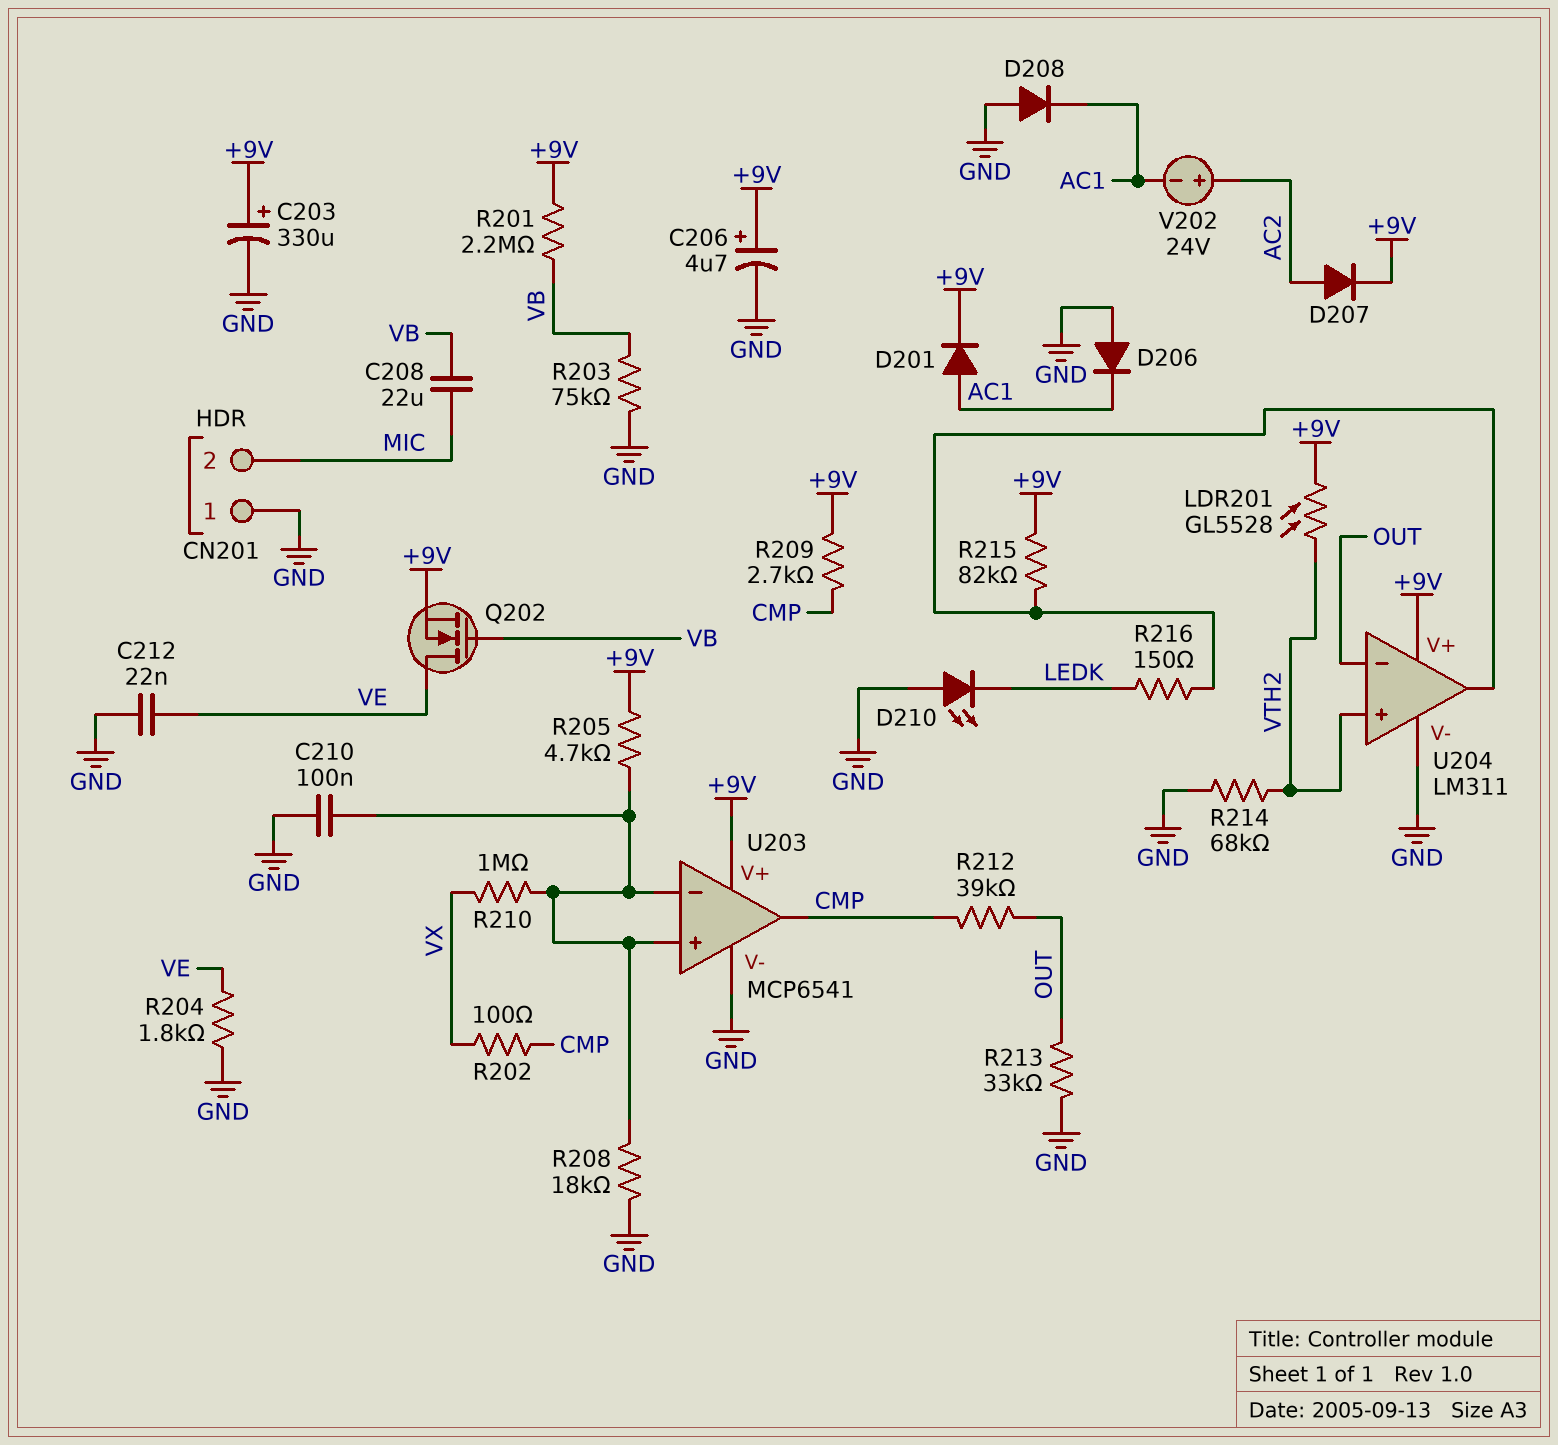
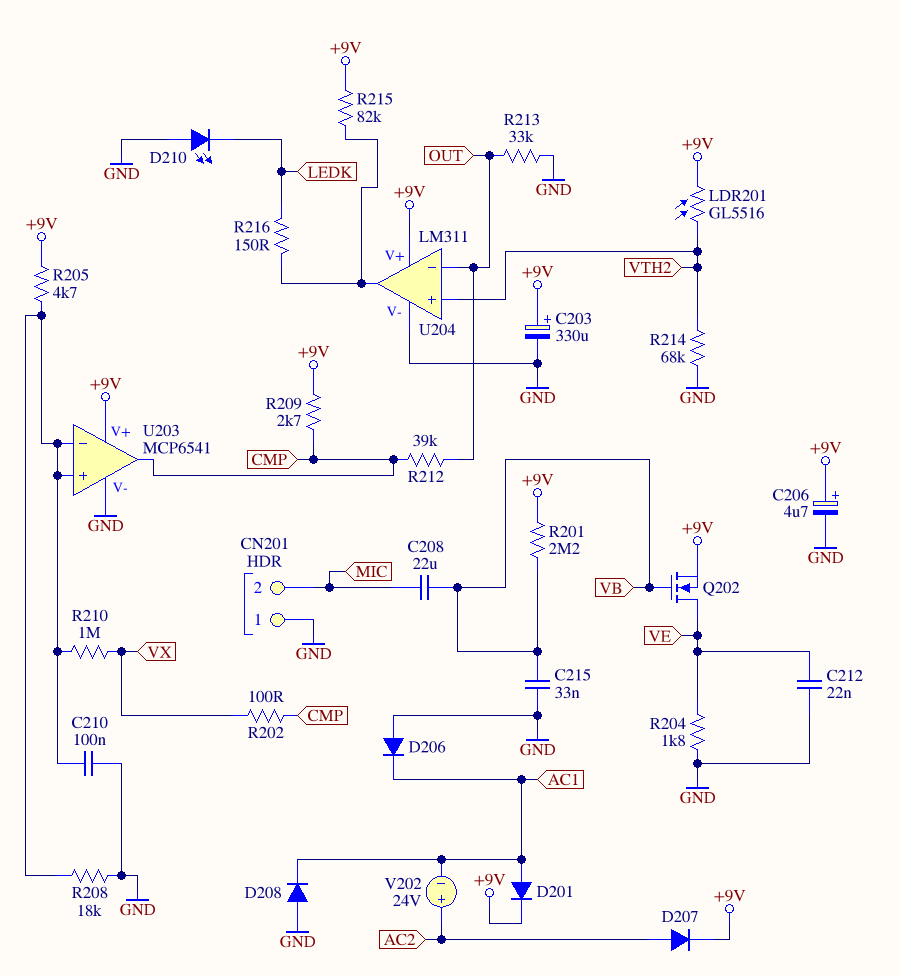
C215: none -> 33nF (GND, VB)
LDR201: GL5528 (+9V, VTH2) -> GL5516 (+9V, VTH2)
R203: 75k (GND, VB) -> none

